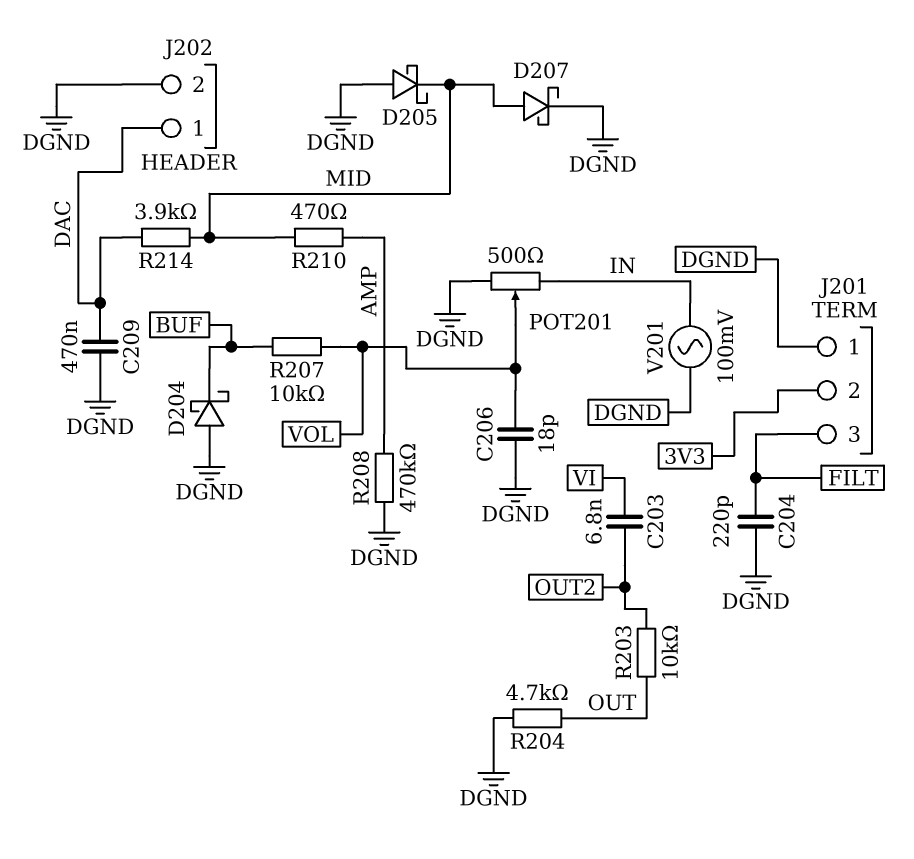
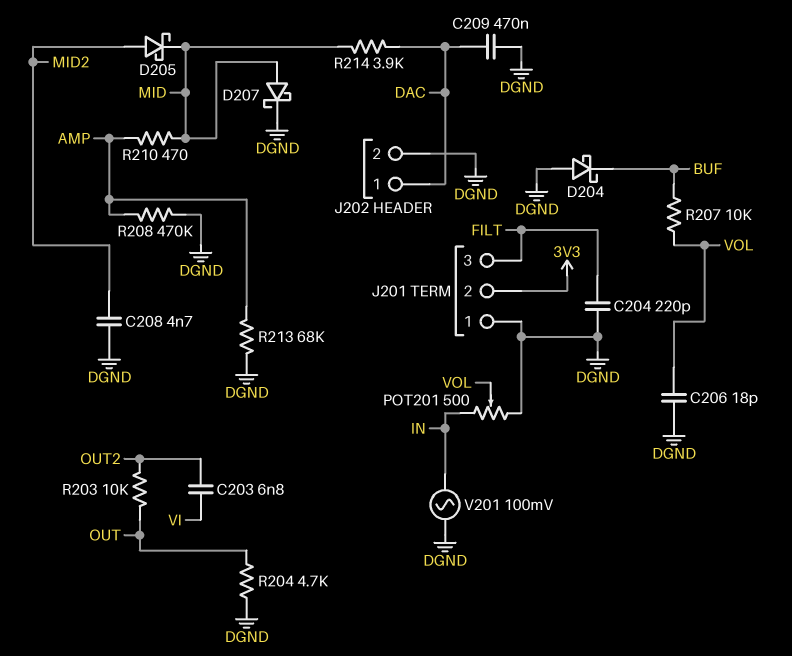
C208: none -> 4.7nF (DGND, MID2)
D205: schottky (A DGND, K MID) -> schottky (A MID2, K MID)
R213: none -> 68k (AMP, DGND)

